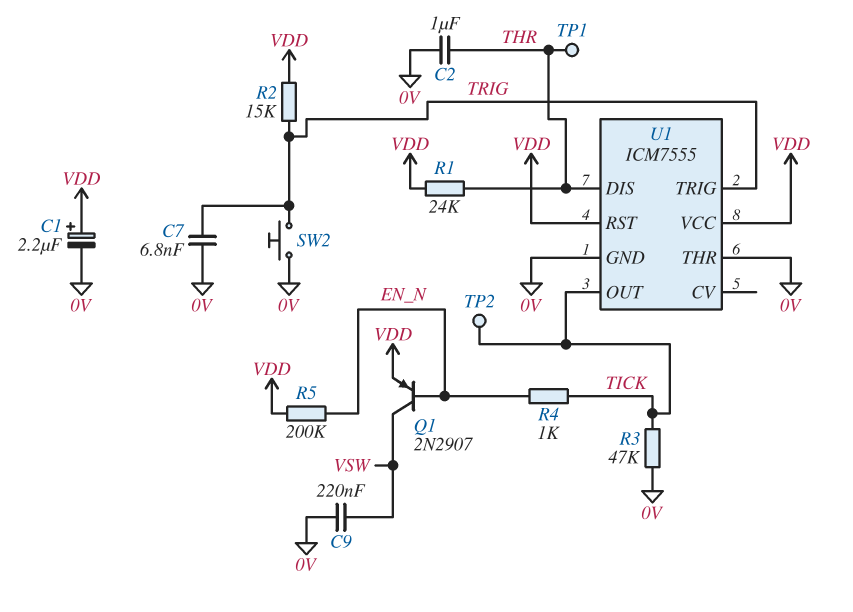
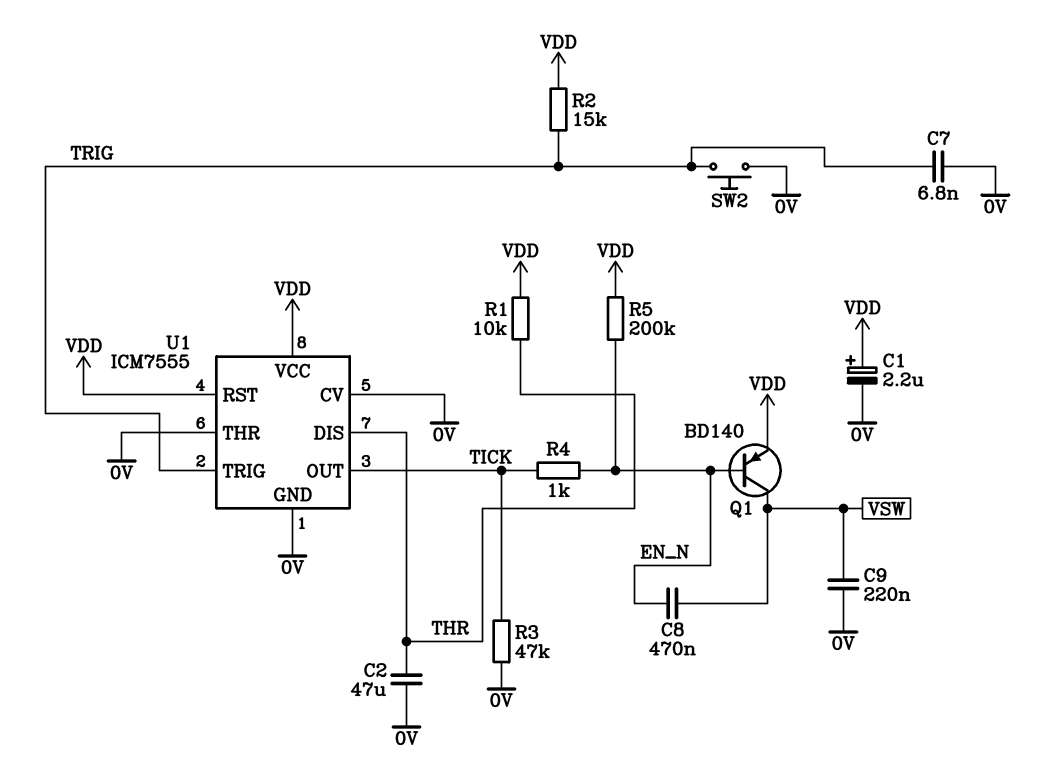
C2: 1uF (0V, THR) -> 47uF (0V, THR)
C8: none -> 470nF (EN_N, VSW)
Q1: PNP 2N2907 (B EN_N, C VSW, E VDD) -> PNP BD140 (B EN_N, C VSW, E VDD)
R1: 24k (THR, VDD) -> 10k (THR, VDD)
TP1: test point (THR) -> none
TP2: test point (TICK) -> none
U1 pin CV: none -> 0V

